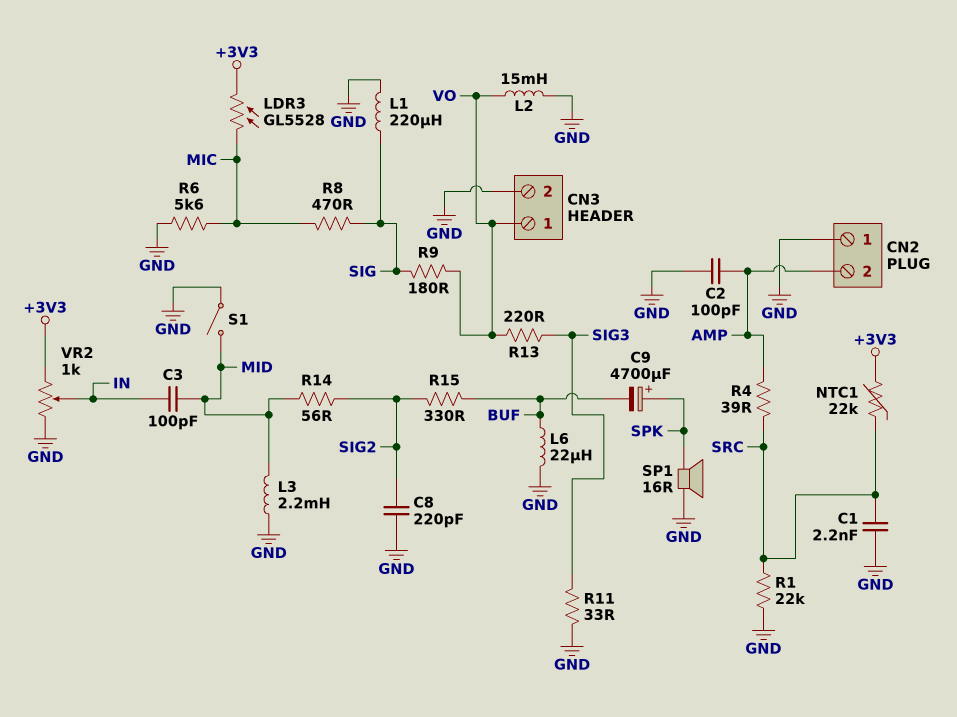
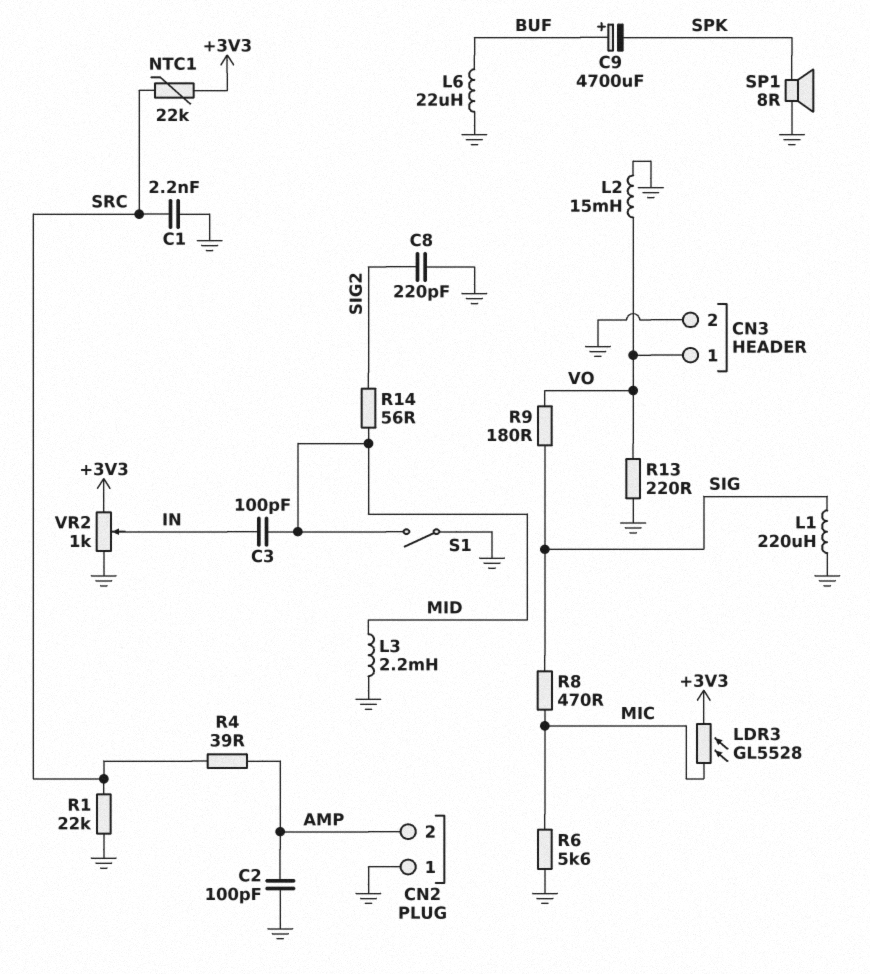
C9: 4700uF (plus SPK, minus BUF) -> 4700uF (plus BUF, minus SPK)
R11: 33 (GND, SIG3) -> none
R13: 220 (SIG3, VO) -> 220 (GND, VO)
R15: 330 (BUF, SIG2) -> none
SP1: speaker 16R (GND, SPK) -> speaker 8R (GND, SPK)

